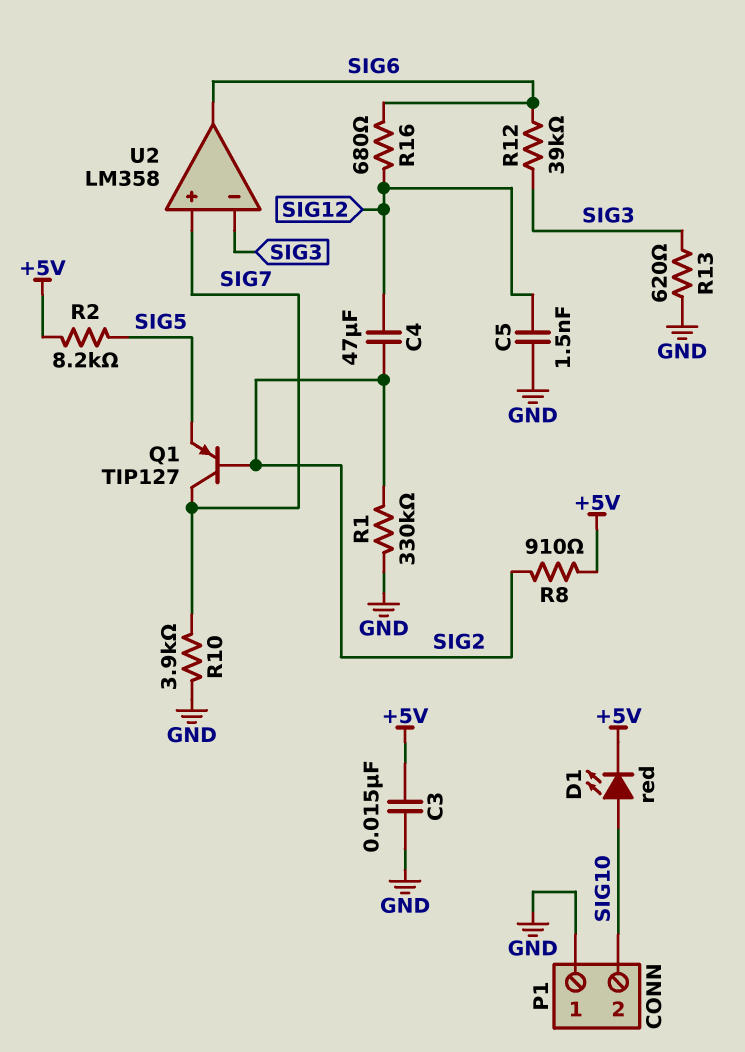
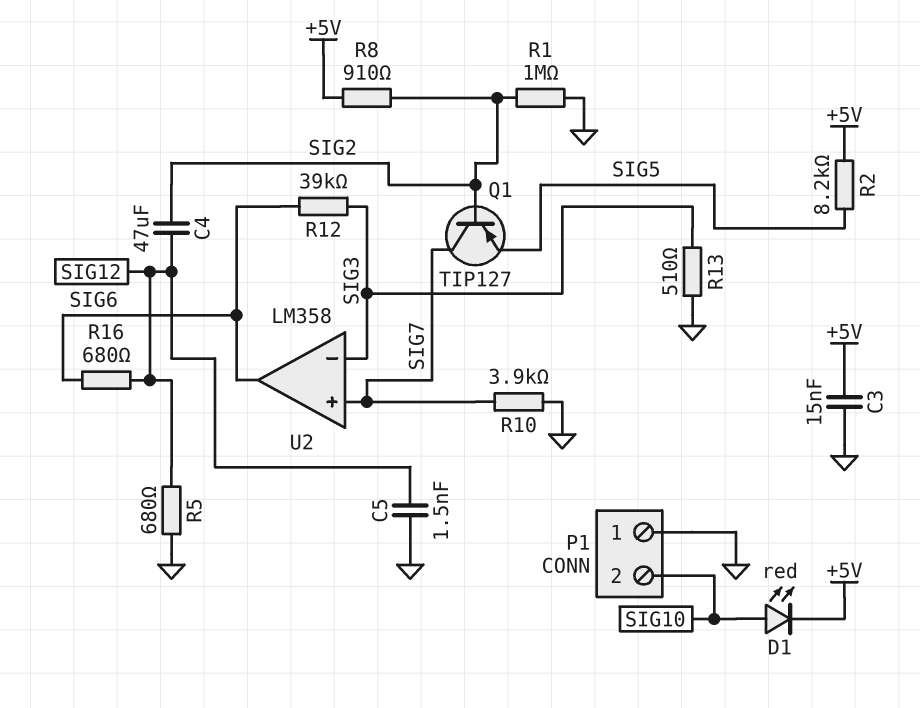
R1: 330k (GND, SIG2) -> 1M (GND, SIG2)
R5: none -> 680 (GND, SIG12)
R13: 620 (GND, SIG3) -> 510 (GND, SIG3)

